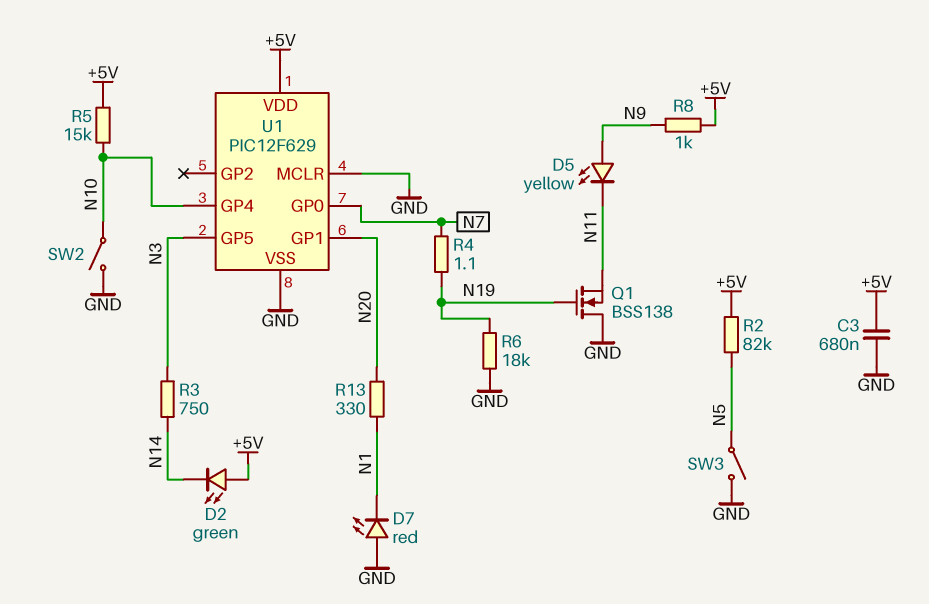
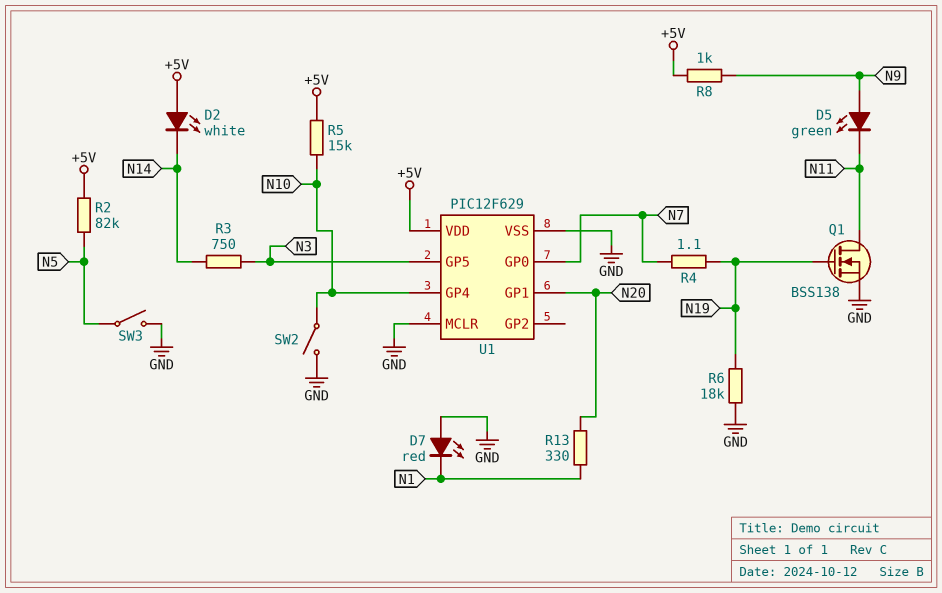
C3: 680nF (+5V, GND) -> none
D2: LED green (A +5V, K N14) -> LED white (A +5V, K N14)
D5: LED yellow (A N9, K N11) -> LED green (A N9, K N11)
Q1: NMOS BSS138 (G N19, D GND, S N11) -> NMOS BSS138 (G N19, D N11, S GND)

